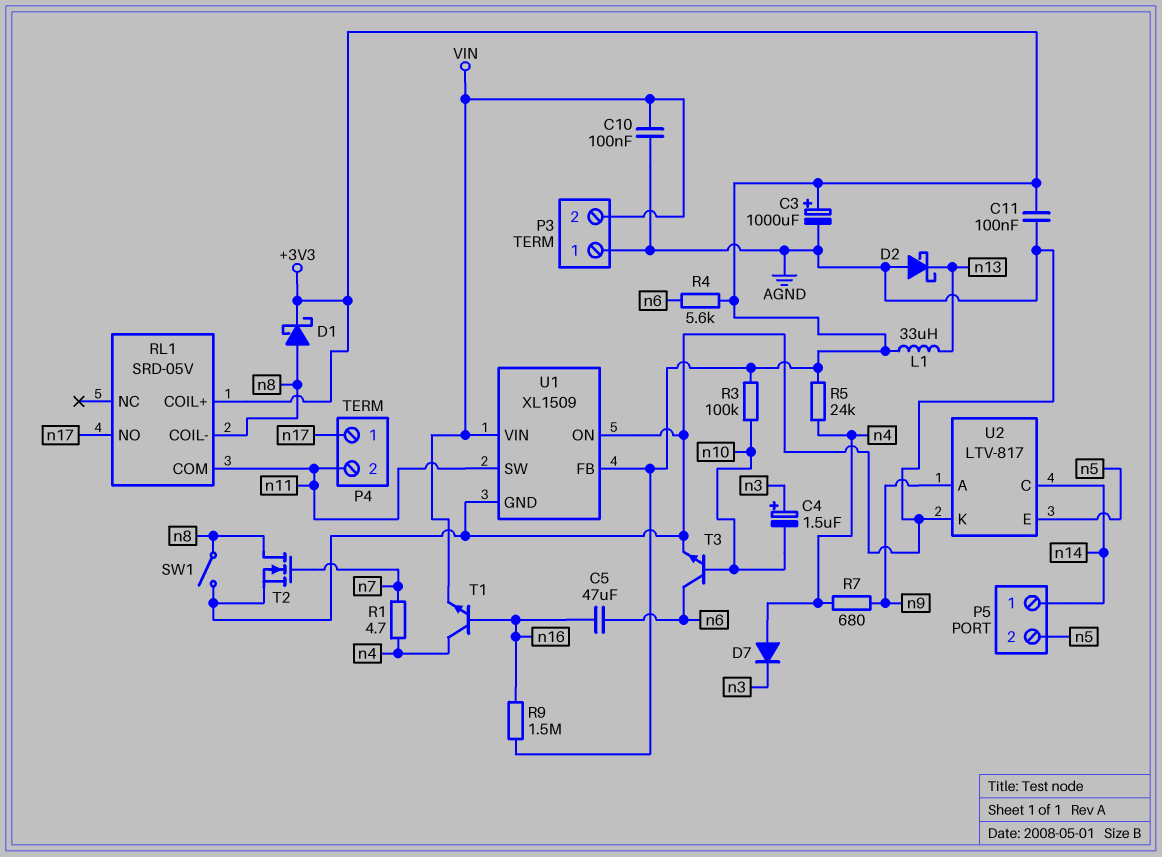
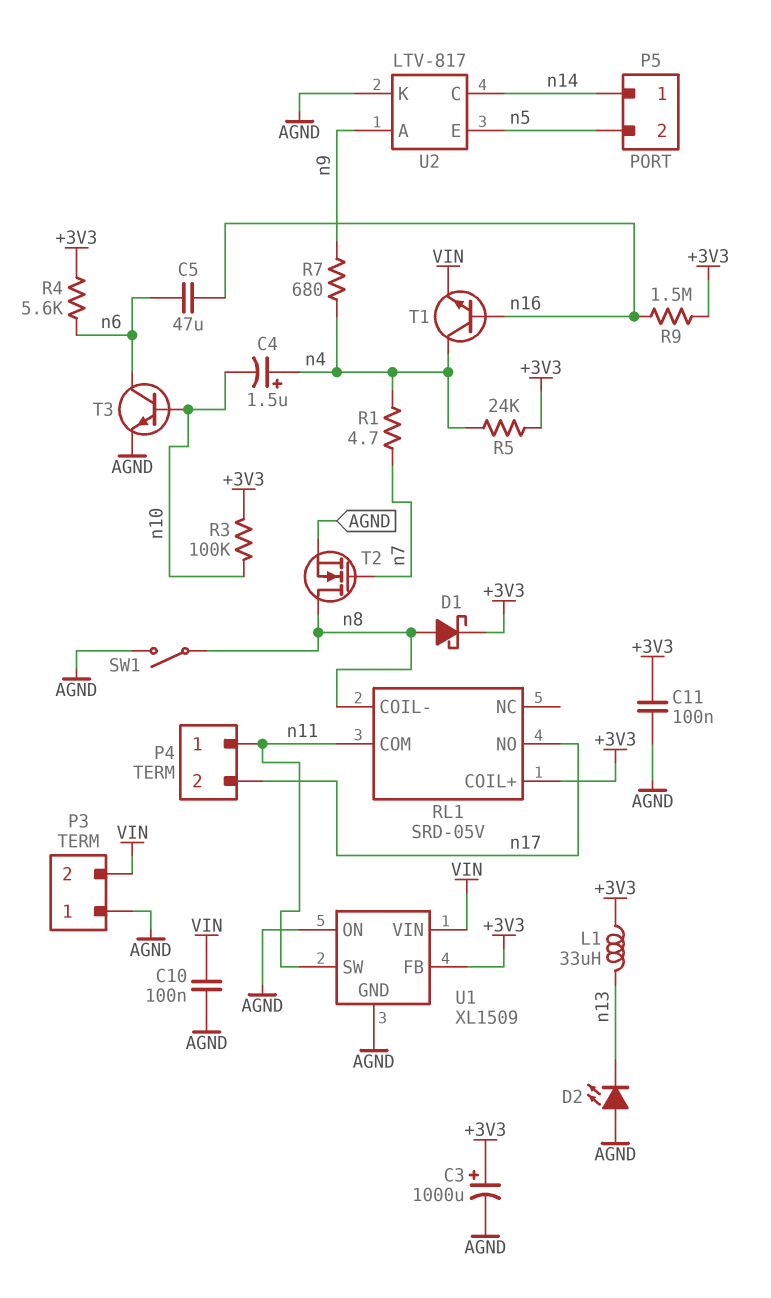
C4: 1.5uF (plus n3, minus n10) -> 1.5uF (plus n4, minus n10)
D2: schottky (A AGND, K n13) -> LED (A AGND, K n13)
D7: diode (A n4, K n3) -> none
P4 pin 1: n17 -> n11
P4 pin 2: n11 -> n17

